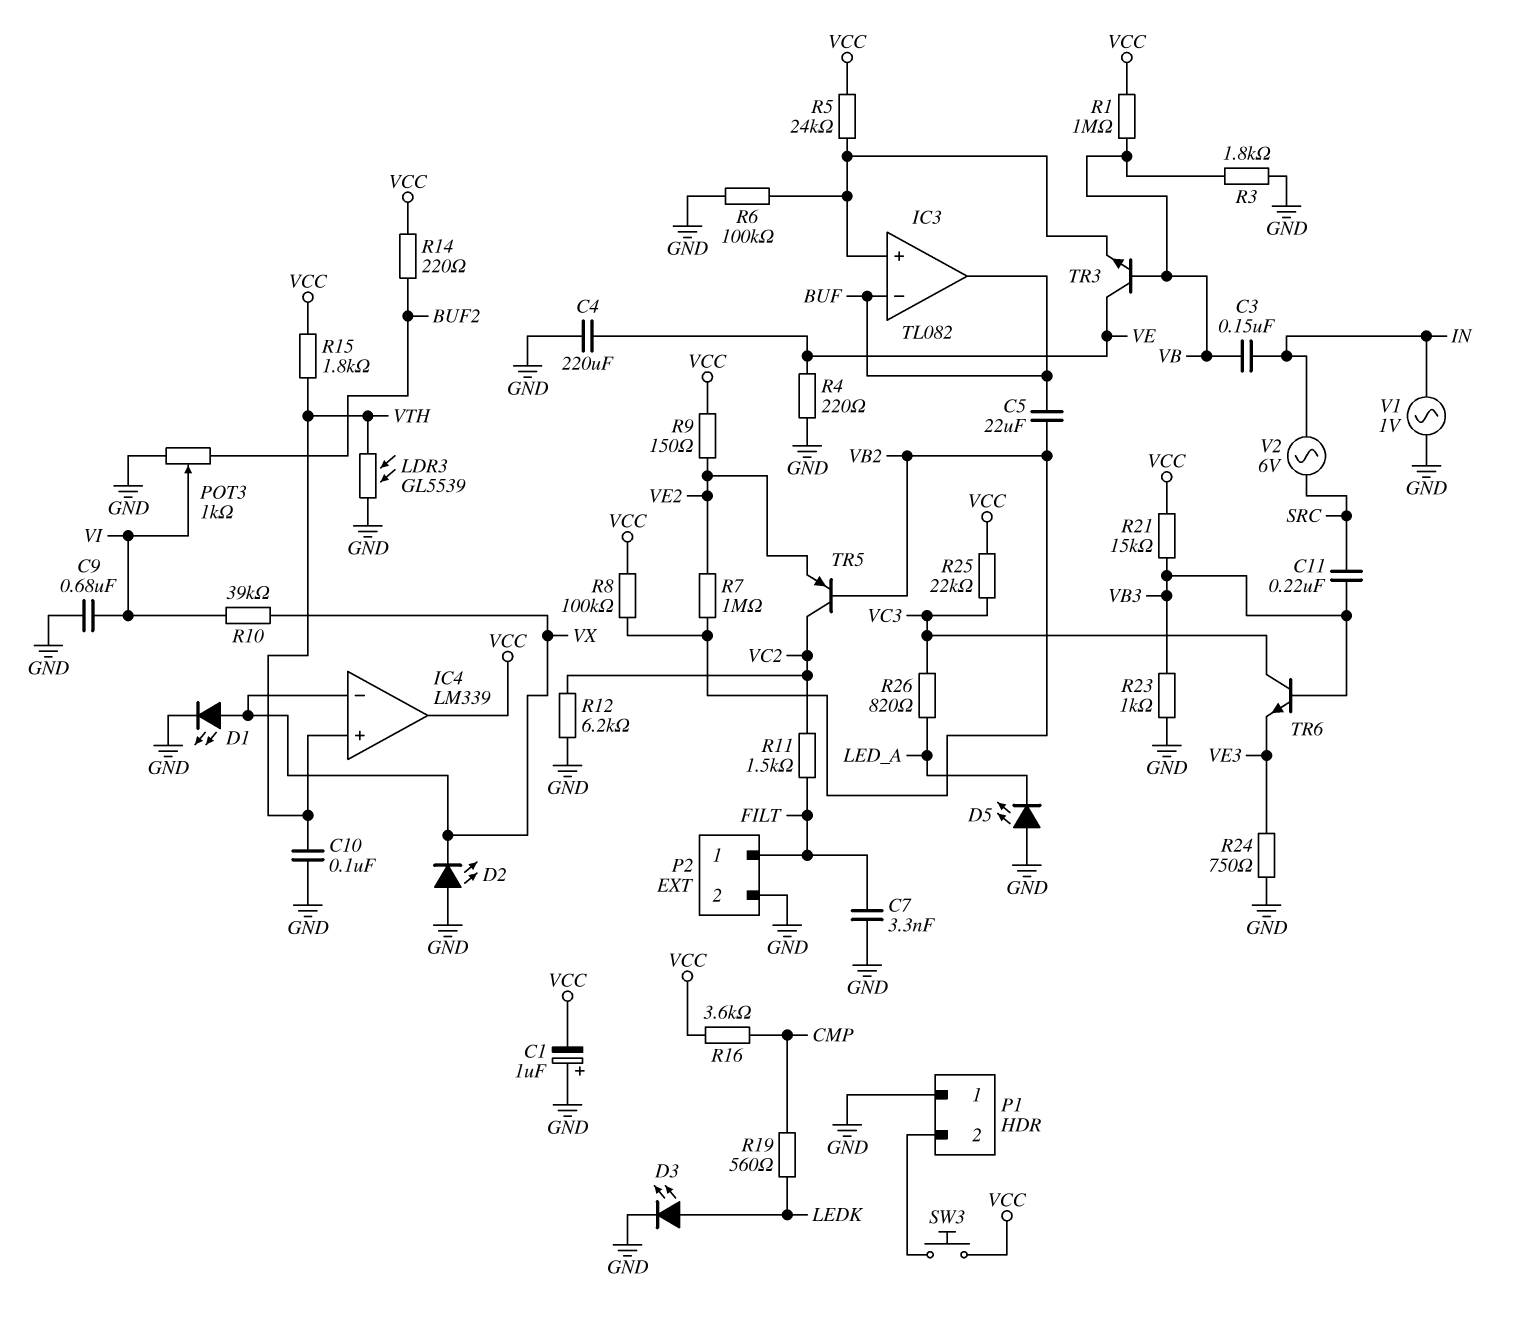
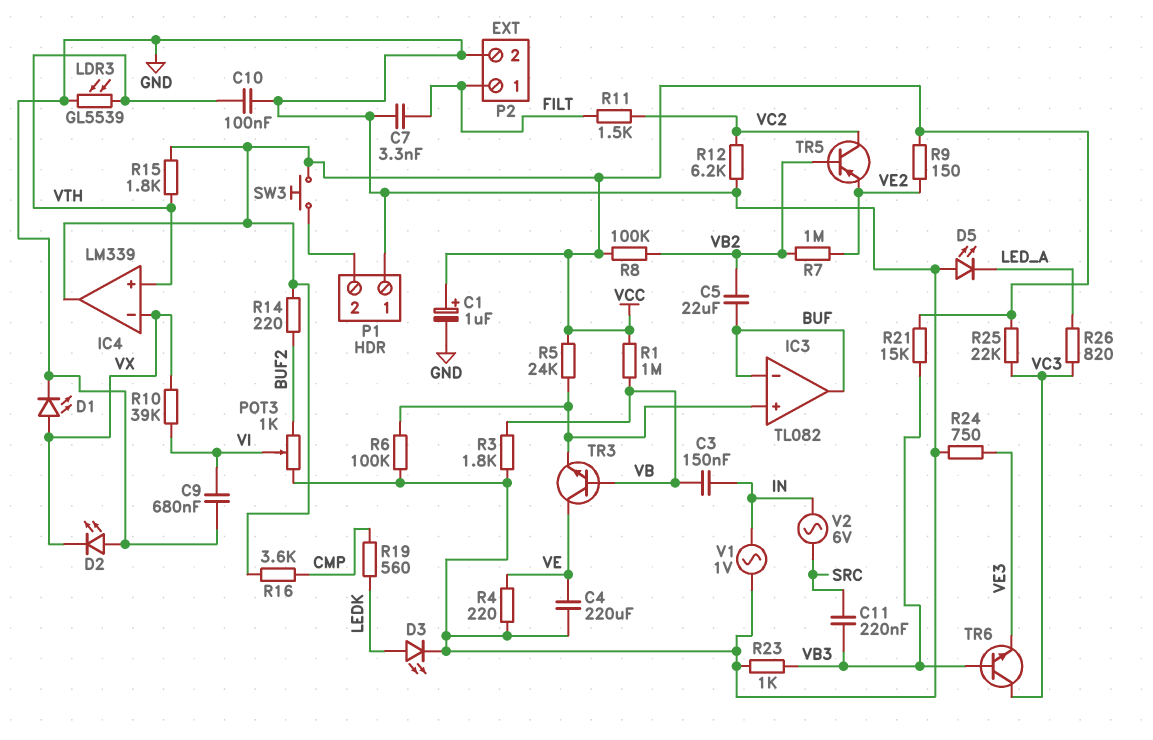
C1: 1uF (plus GND, minus VCC) -> 1uF (plus VCC, minus GND)

